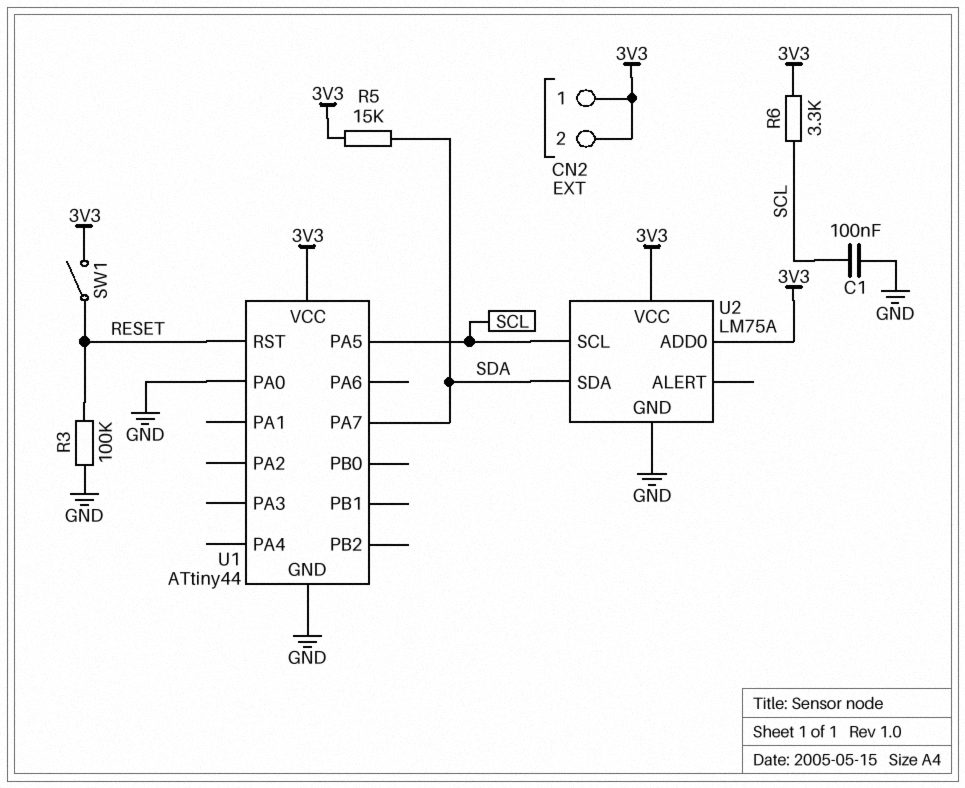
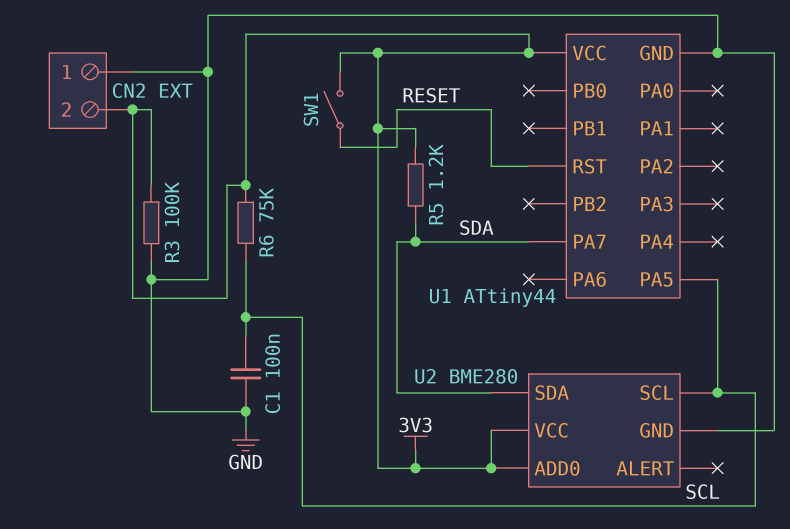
CN2 pin 1: 3V3 -> GND
R3: 100k (GND, RESET) -> 100k (3V3, GND)
R5: 15k (3V3, SDA) -> 1.2k (3V3, SDA)
R6: 3.3k (3V3, SCL) -> 75k (3V3, SCL)
U1 pin PA0: GND -> none
U2: LM75A -> BME280

